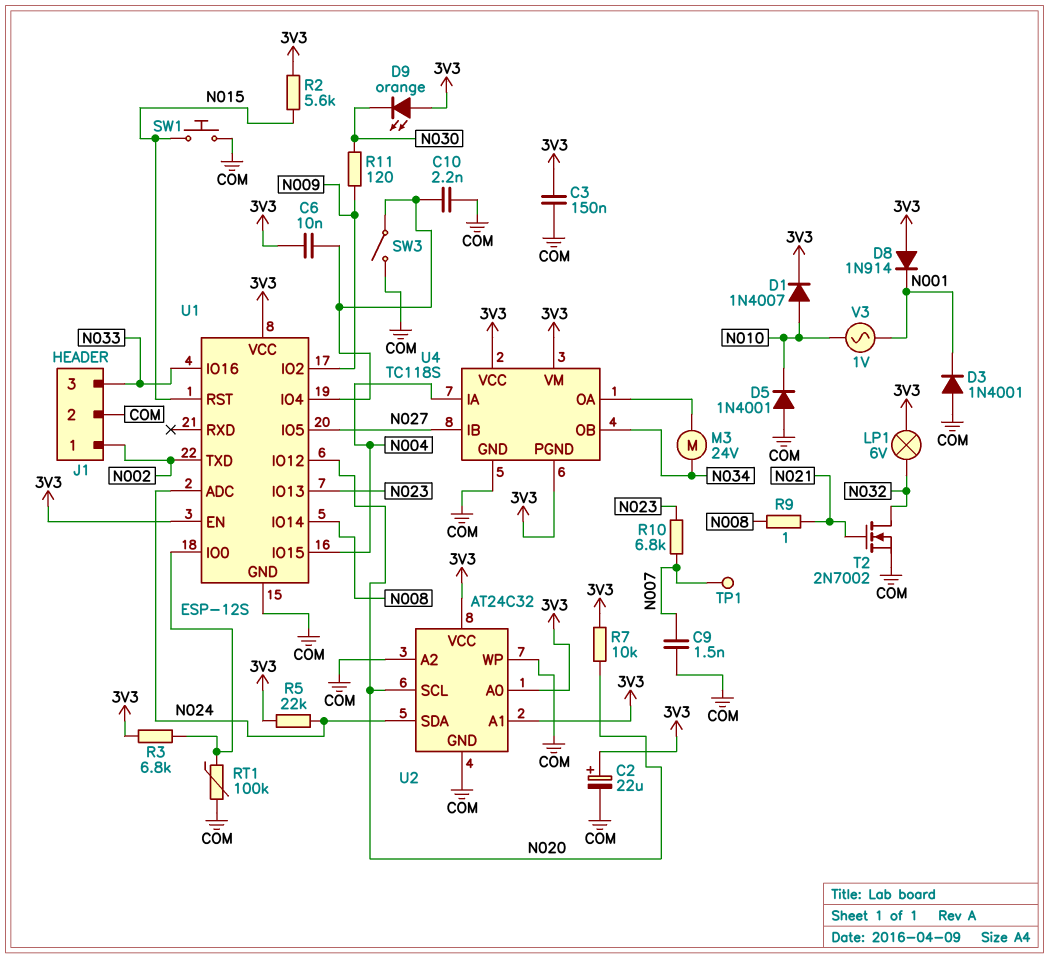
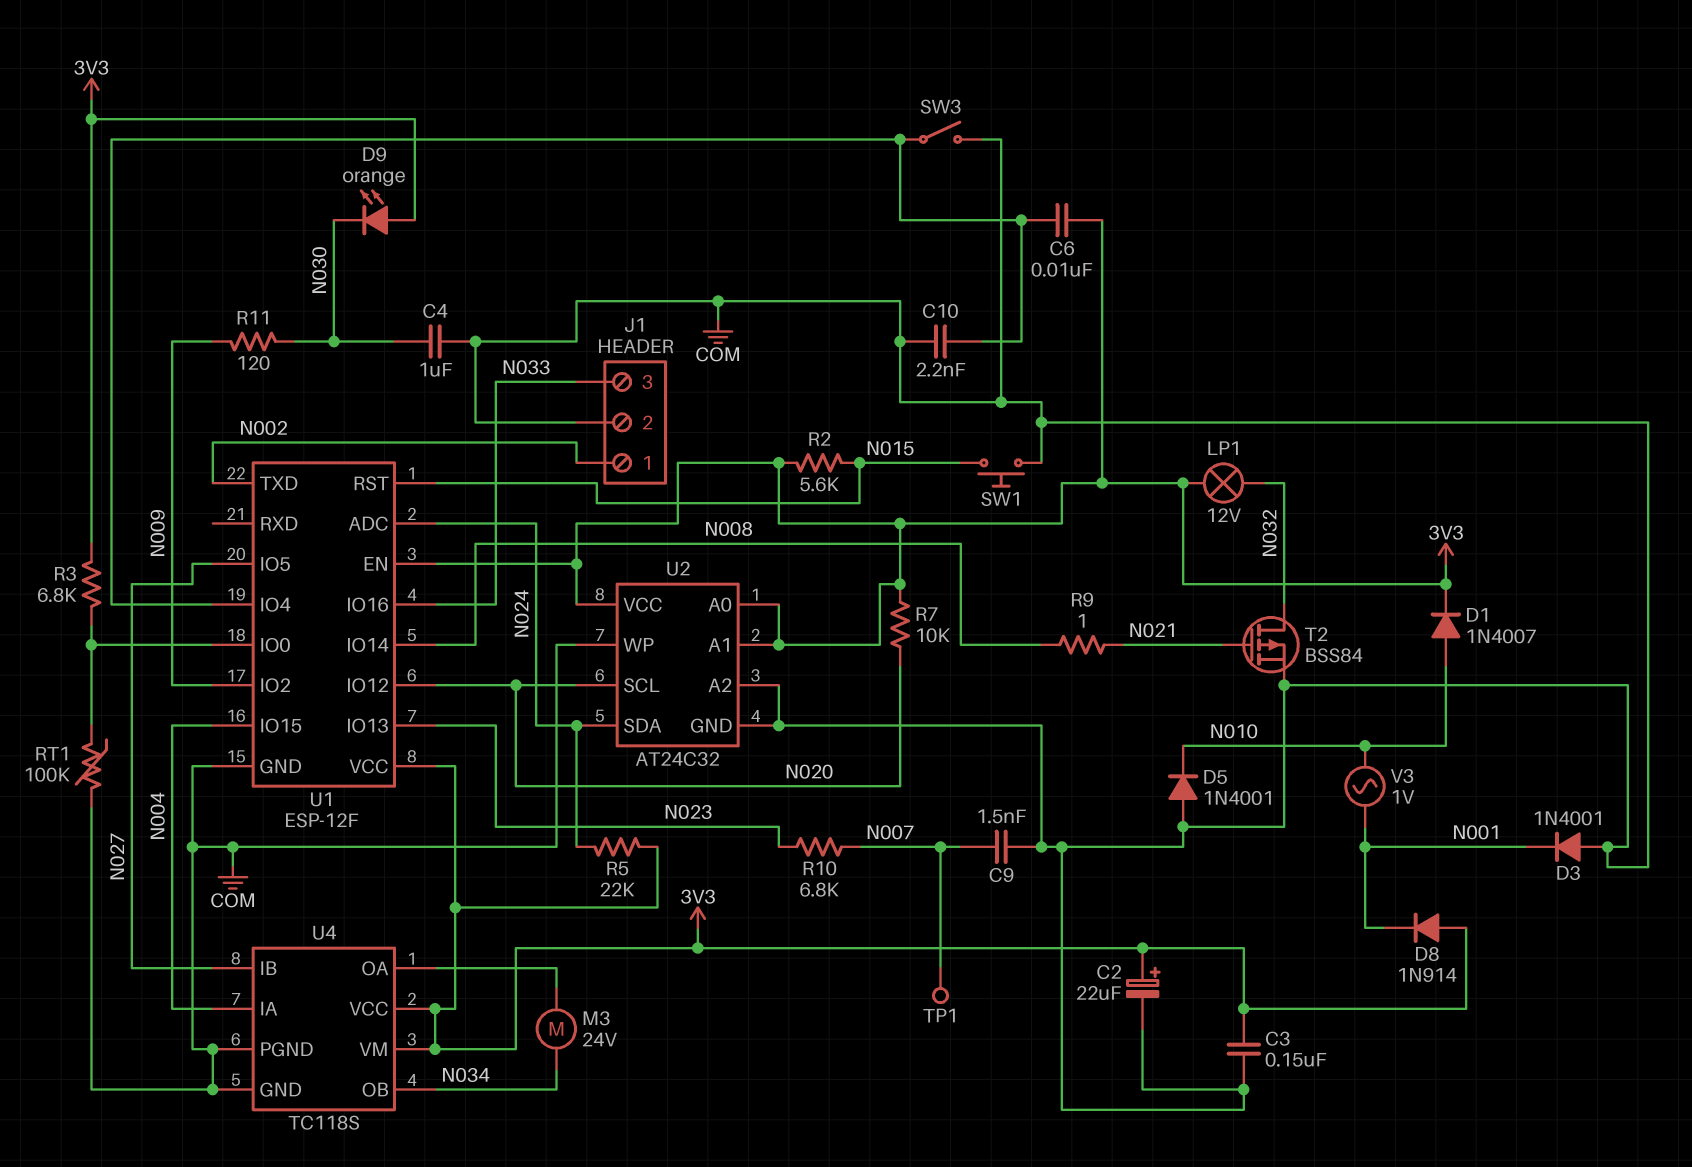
C4: none -> 1uF (COM, N030)
LP1: lamp 6V (3V3, N032) -> lamp 12V (3V3, N032)
T2: NMOS 2N7002 (G N021, D N032, S COM) -> PMOS BSS84 (G N021, D N032, S COM)
U1: ESP-12S -> ESP-12F
U4 pin PGND: 3V3 -> COM

